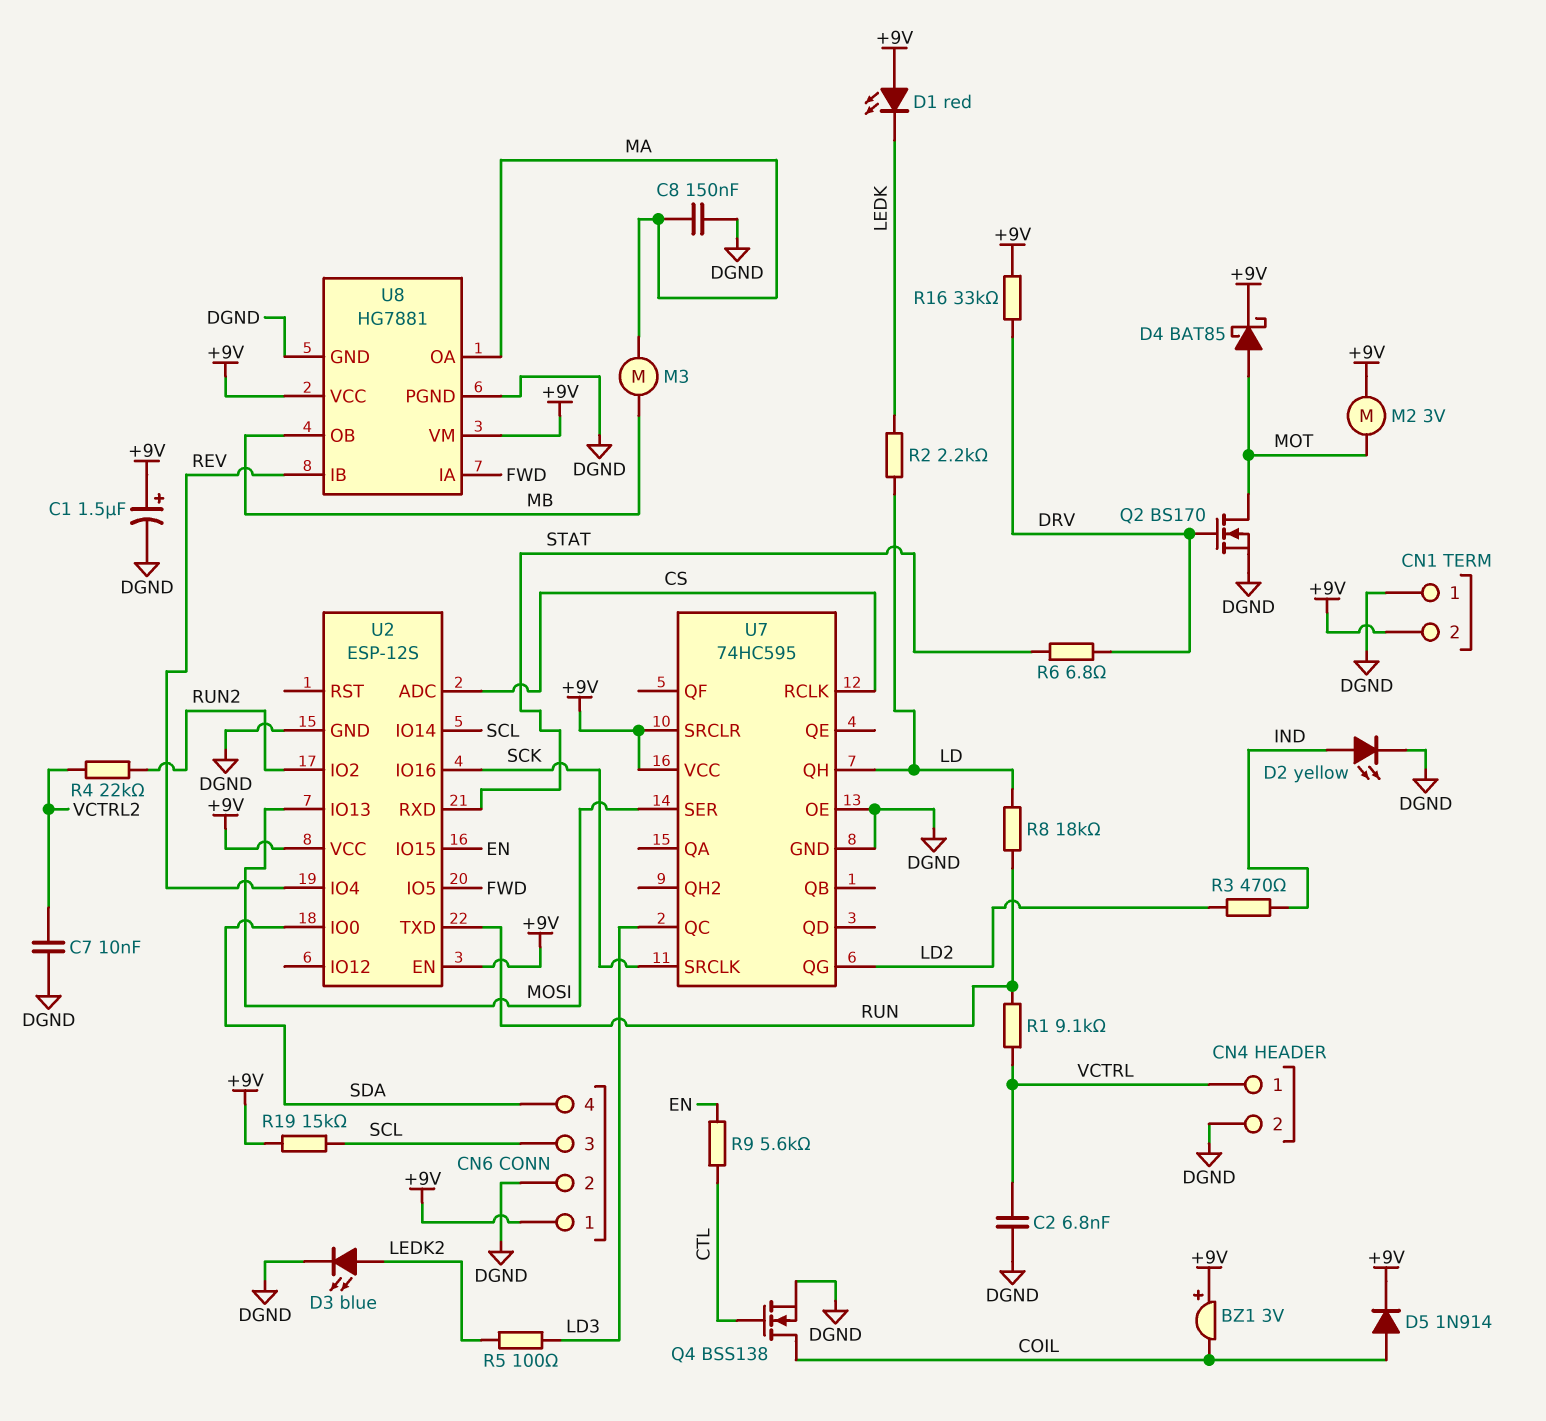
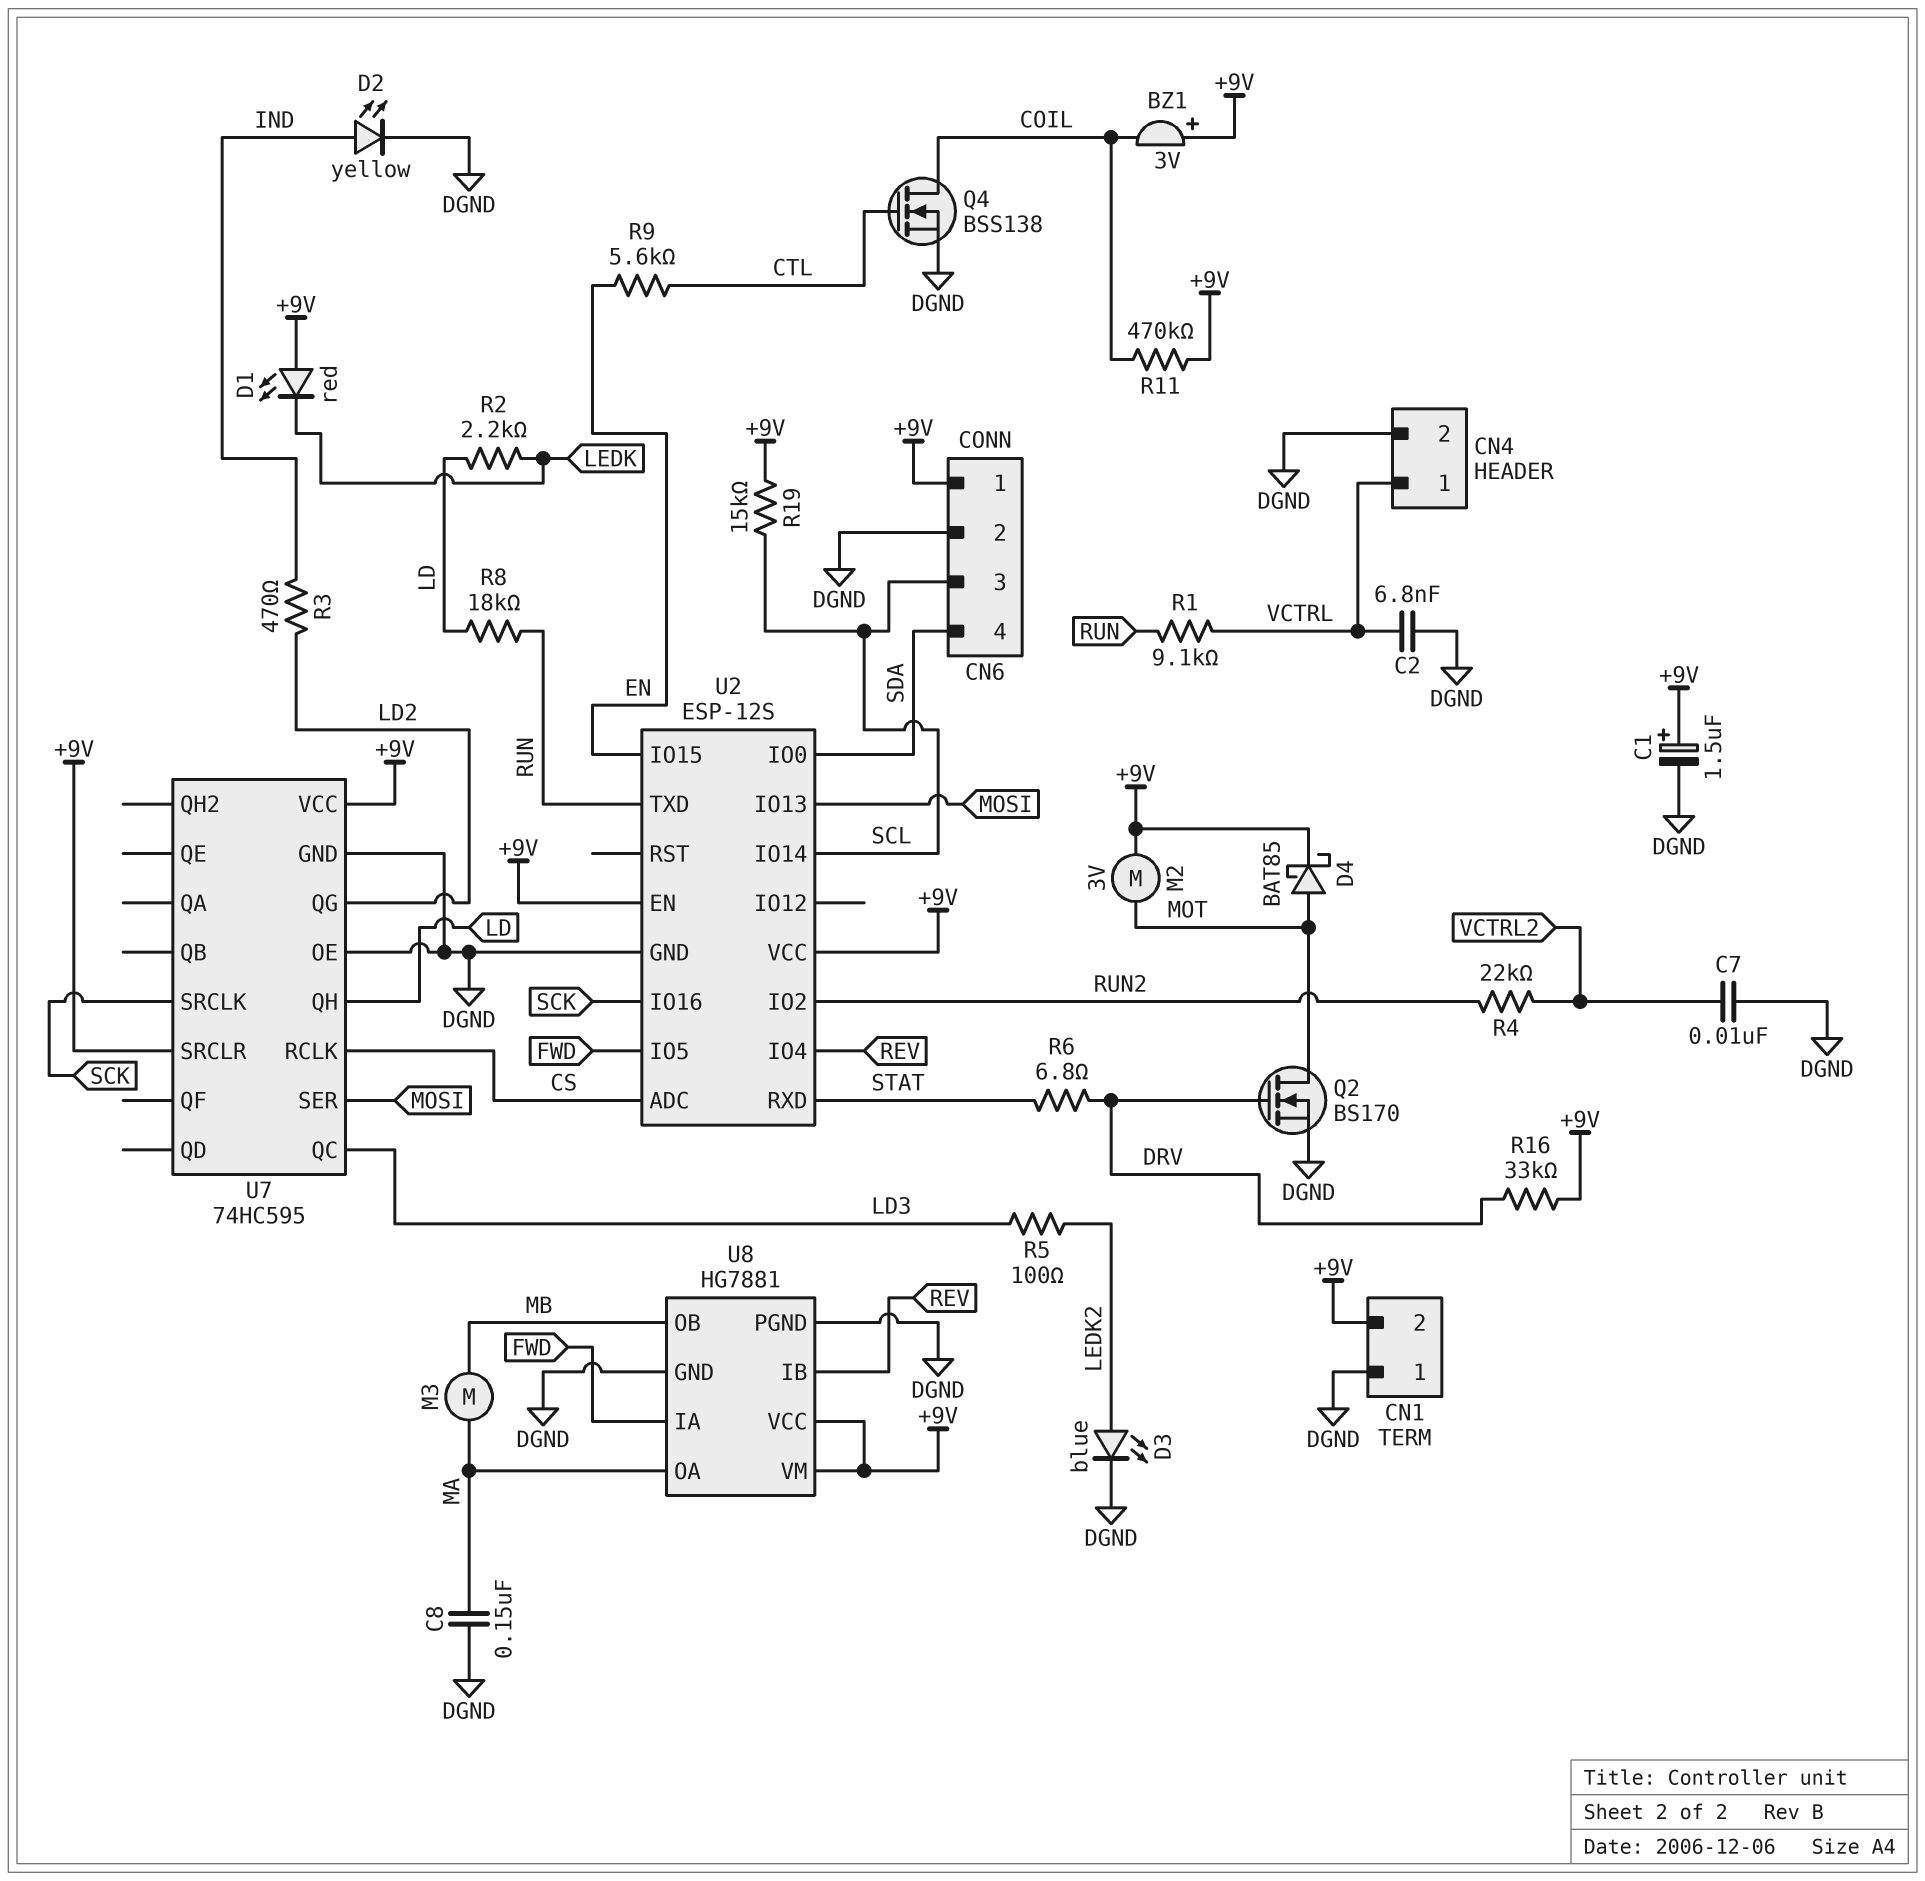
D5: diode 1N914 (A COIL, K +9V) -> none
R11: none -> 470k (+9V, COIL)

